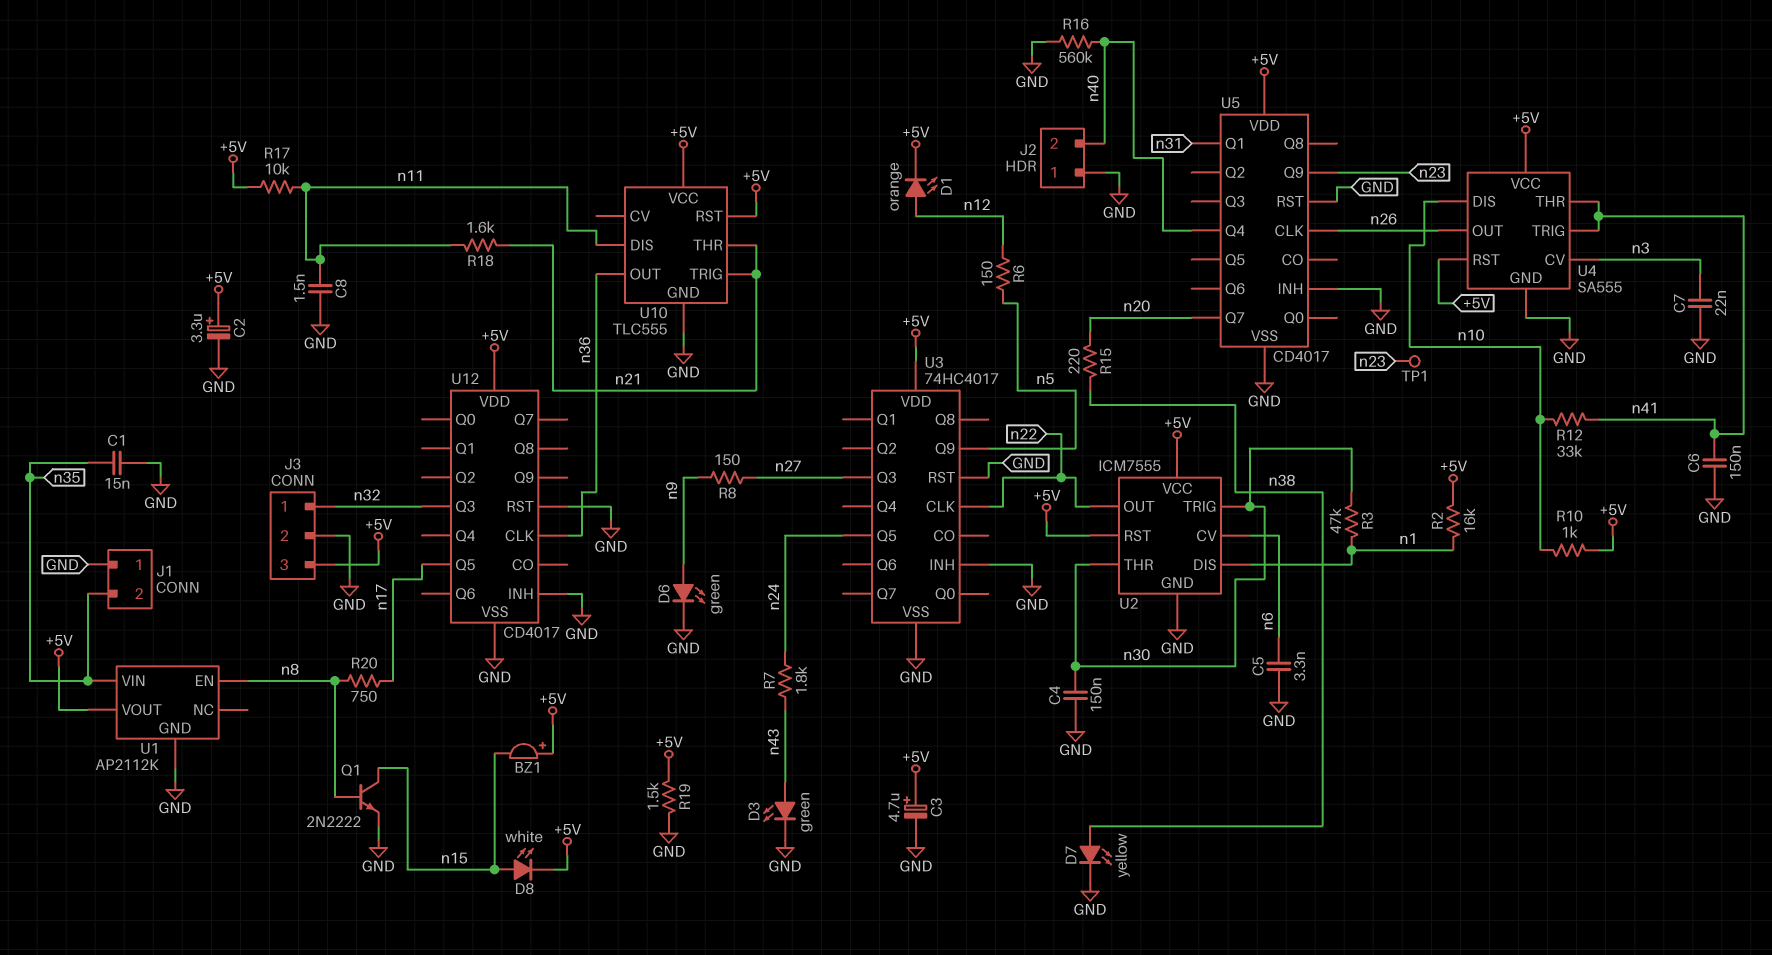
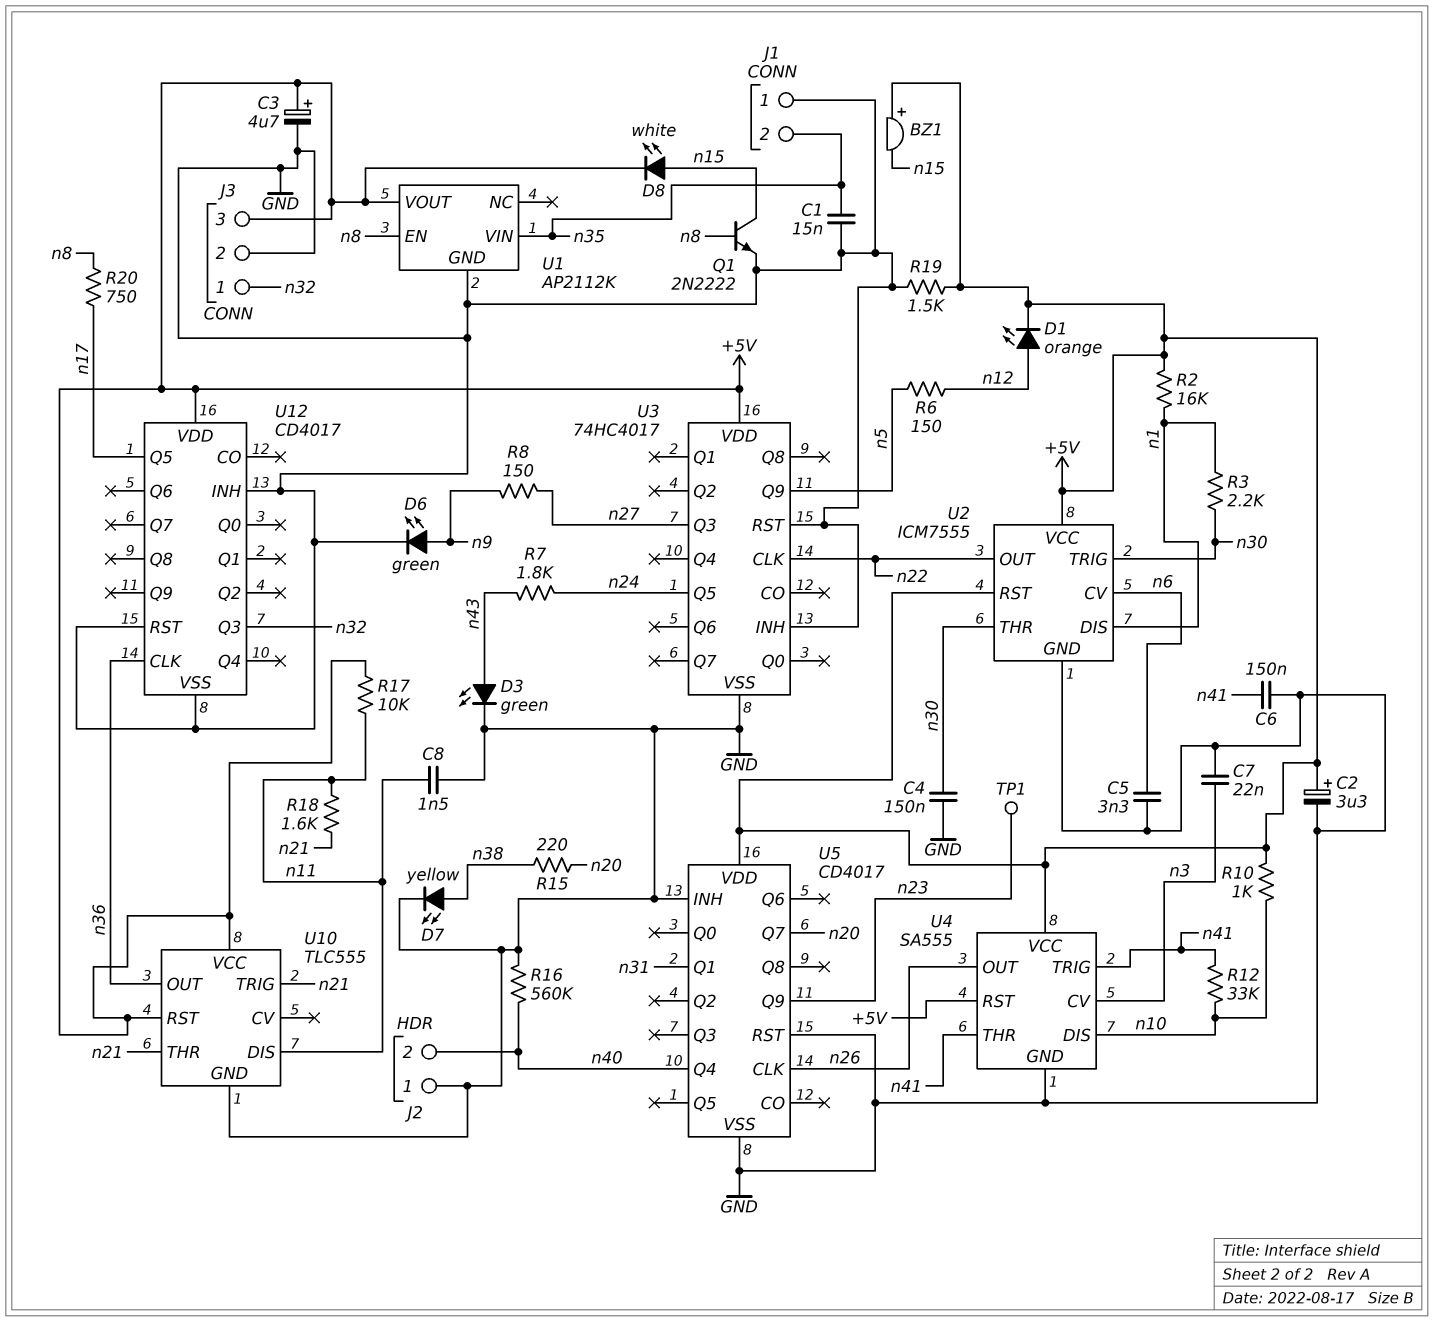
R3: 47k (n1, n30) -> 2.2k (n1, n30)

